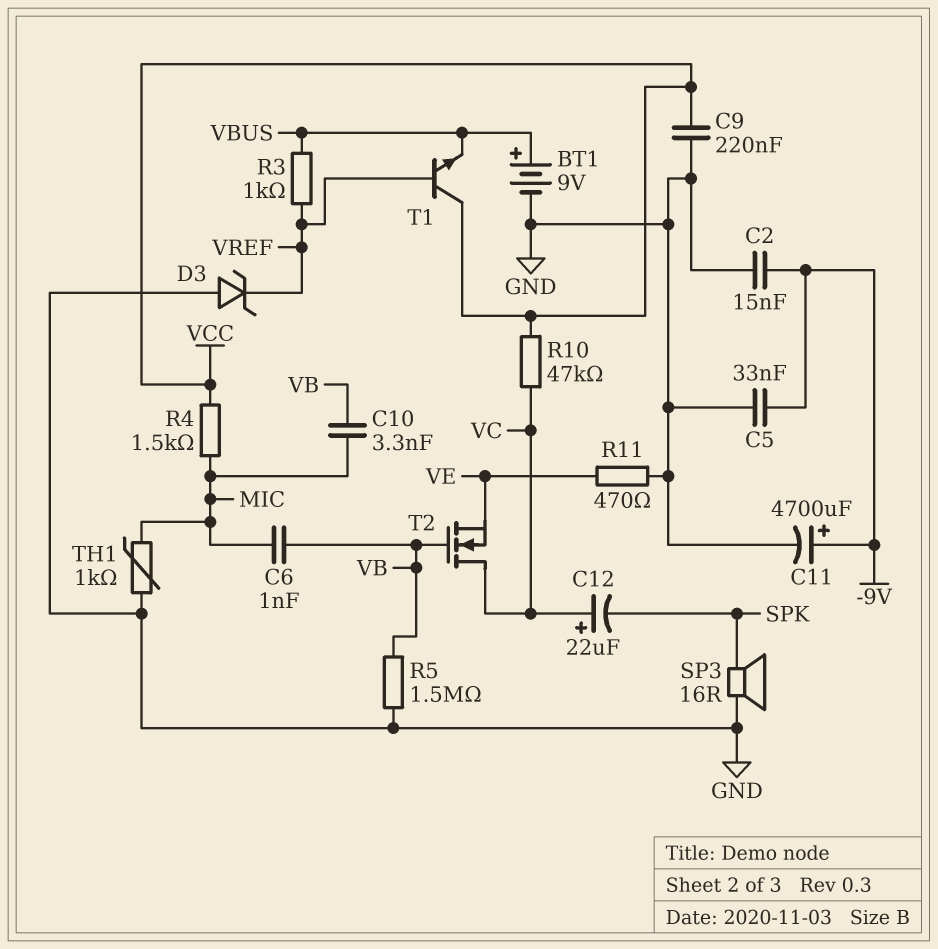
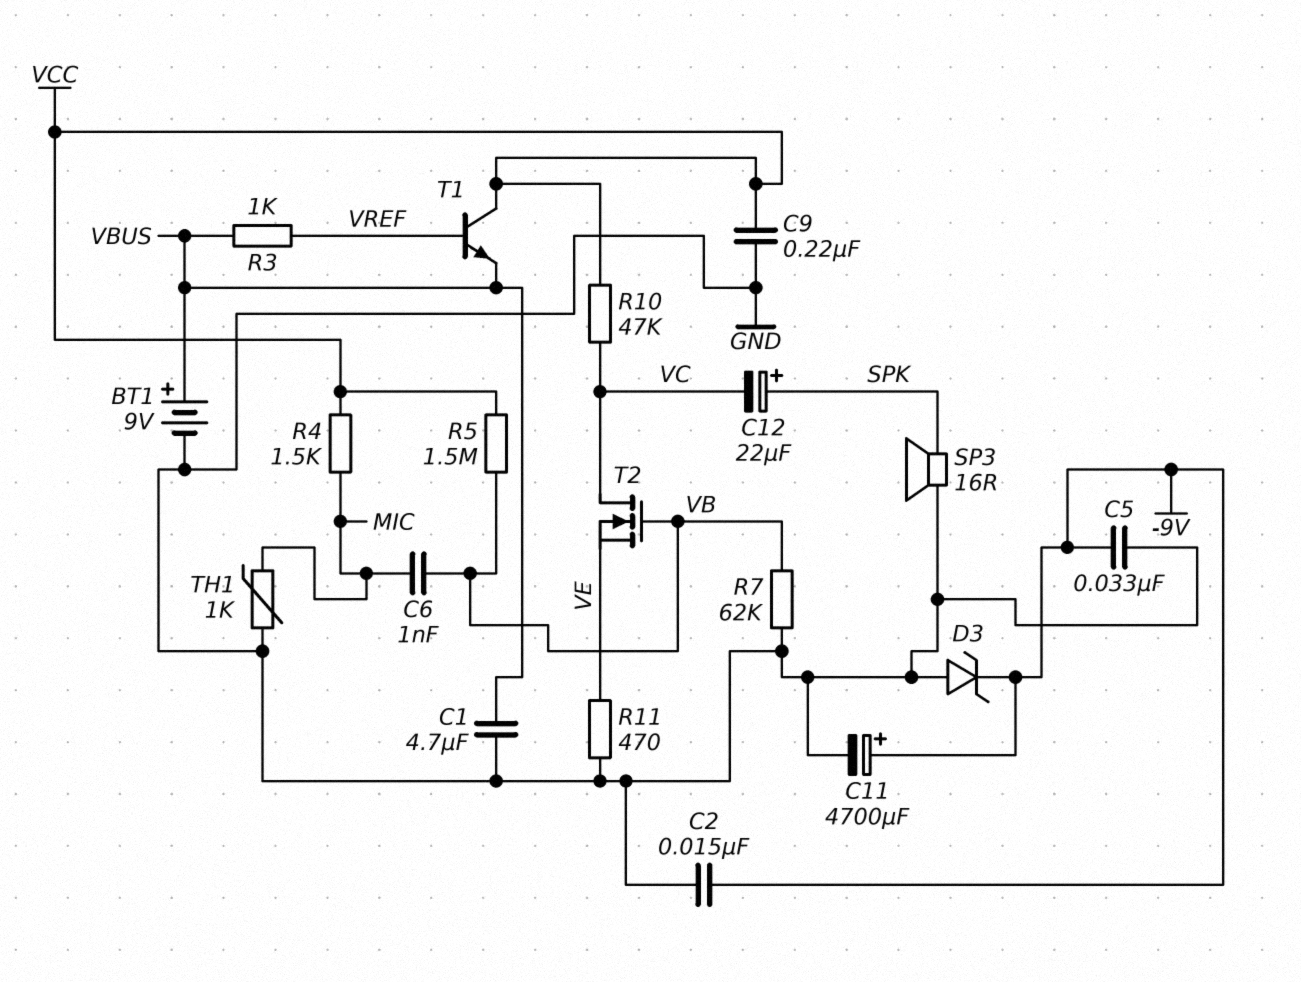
C1: none -> 4.7uF (GND, VBUS)
C10: 3.3nF (MIC, VB) -> none
C12: 22uF (plus VC, minus SPK) -> 22uF (plus SPK, minus VC)
D3: zener (A GND, K VREF) -> zener (A GND, K -9V)
R5: 1.5M (GND, VB) -> 1.5M (VB, VCC)
R7: none -> 62k (GND, VB)

